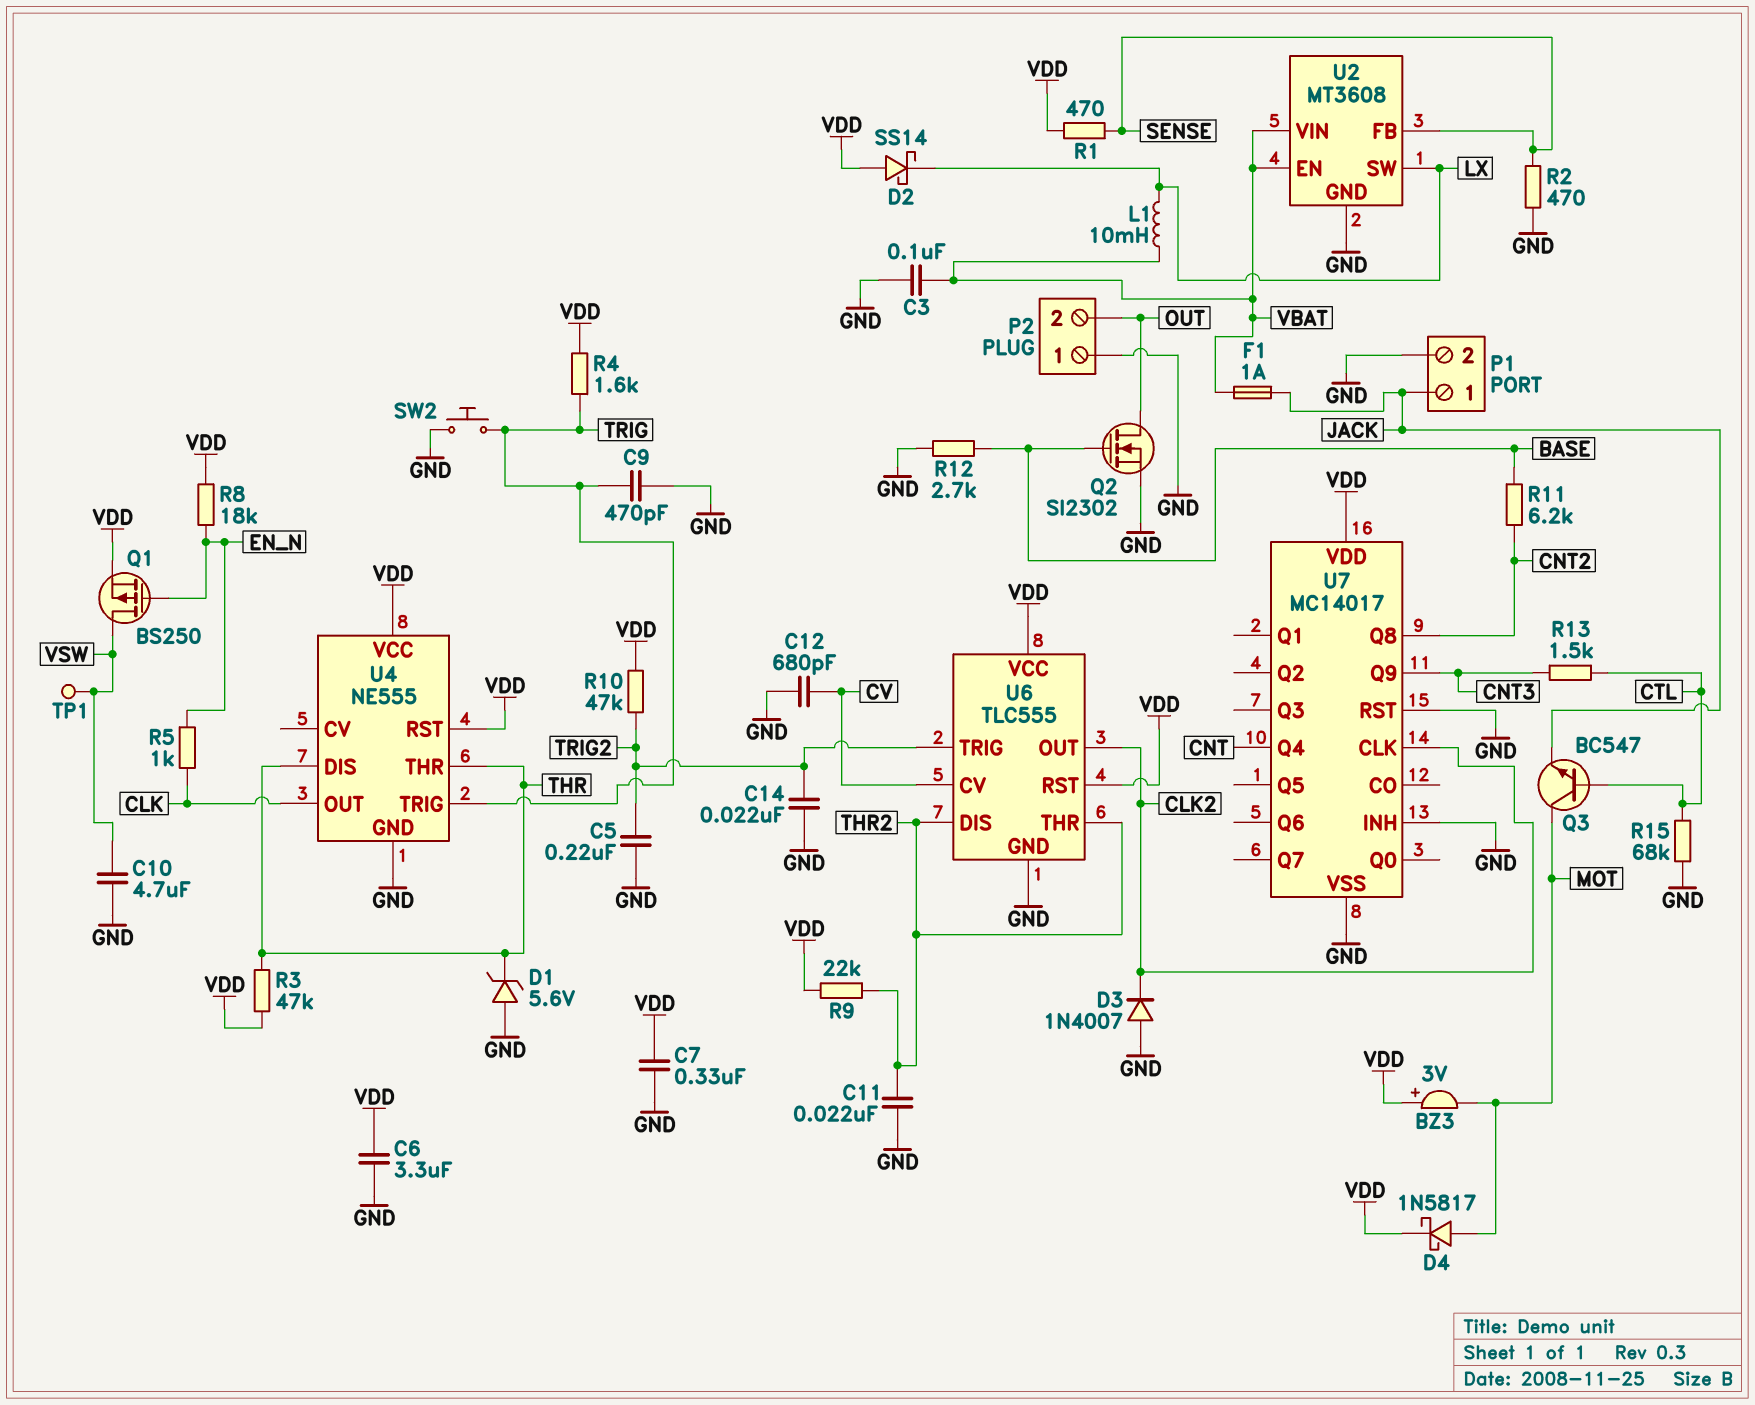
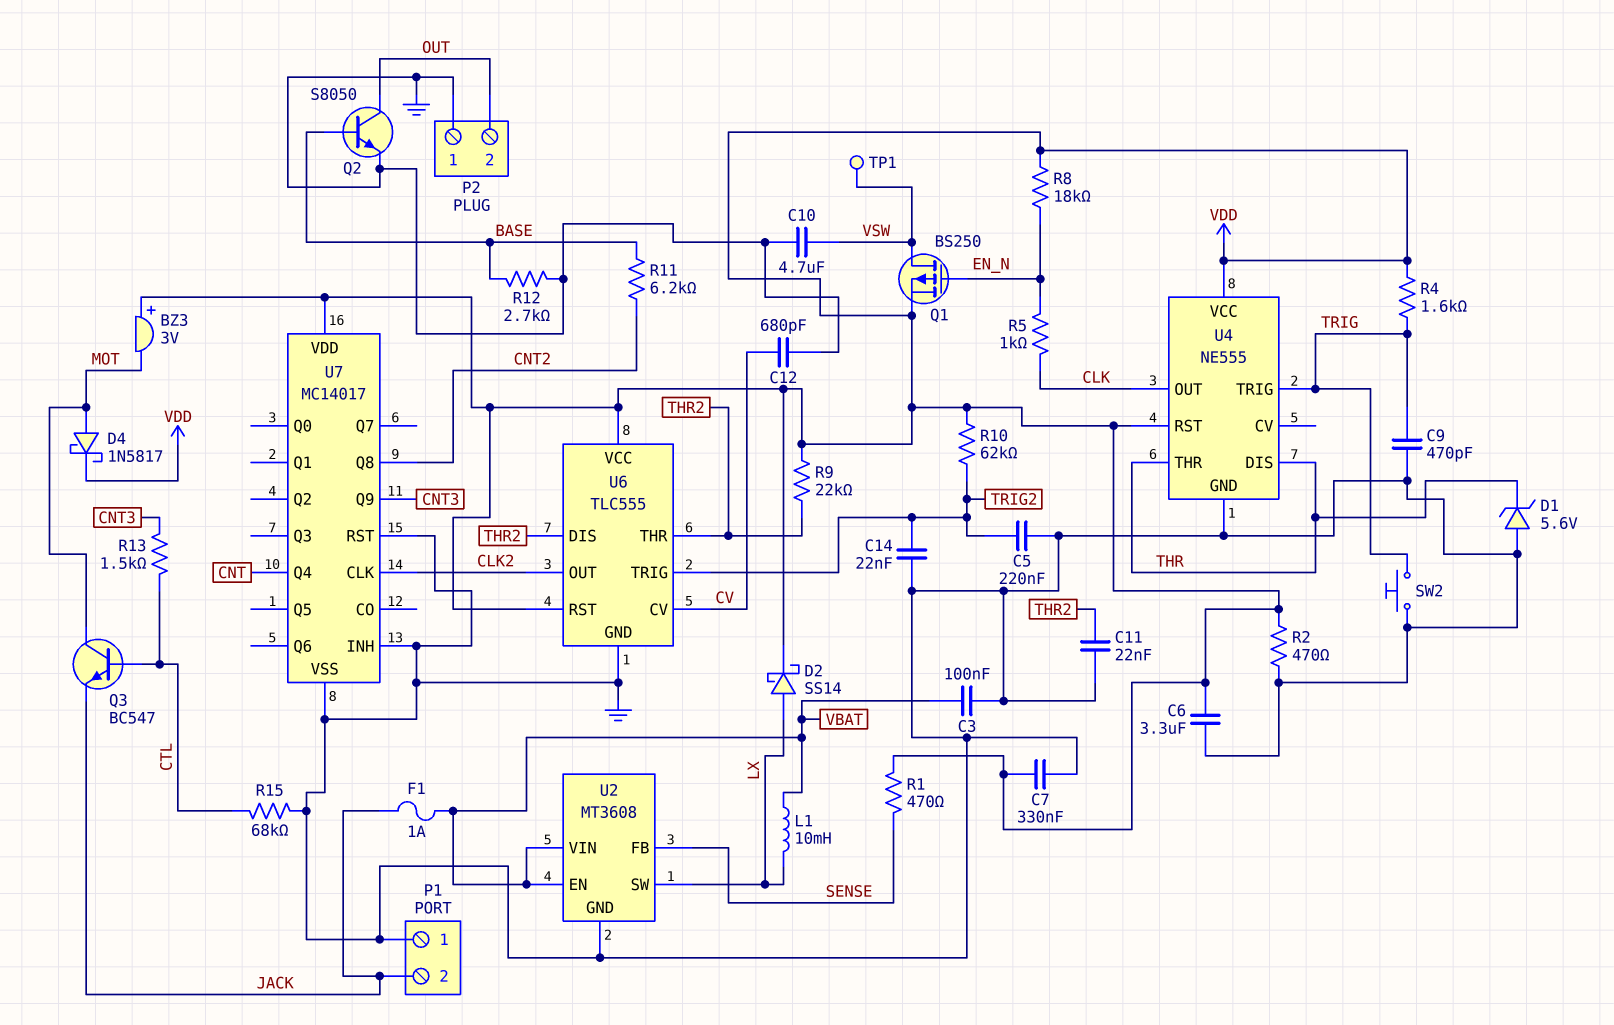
D2: schottky SS14 (A VDD, K LX) -> schottky SS14 (A LX, K VDD)
D3: diode 1N4007 (A GND, K CLK2) -> none
P1 pin 1: JACK -> GND
P1 pin 2: GND -> JACK
Q2: NMOS SI2302 (G BASE, D OUT, S GND) -> NPN S8050 (B BASE, C OUT, E GND)
R2: 470 (GND, SENSE) -> 470 (GND, VDD)
R3: 47k (THR, VDD) -> none
R10: 47k (TRIG2, VDD) -> 62k (TRIG2, VDD)

